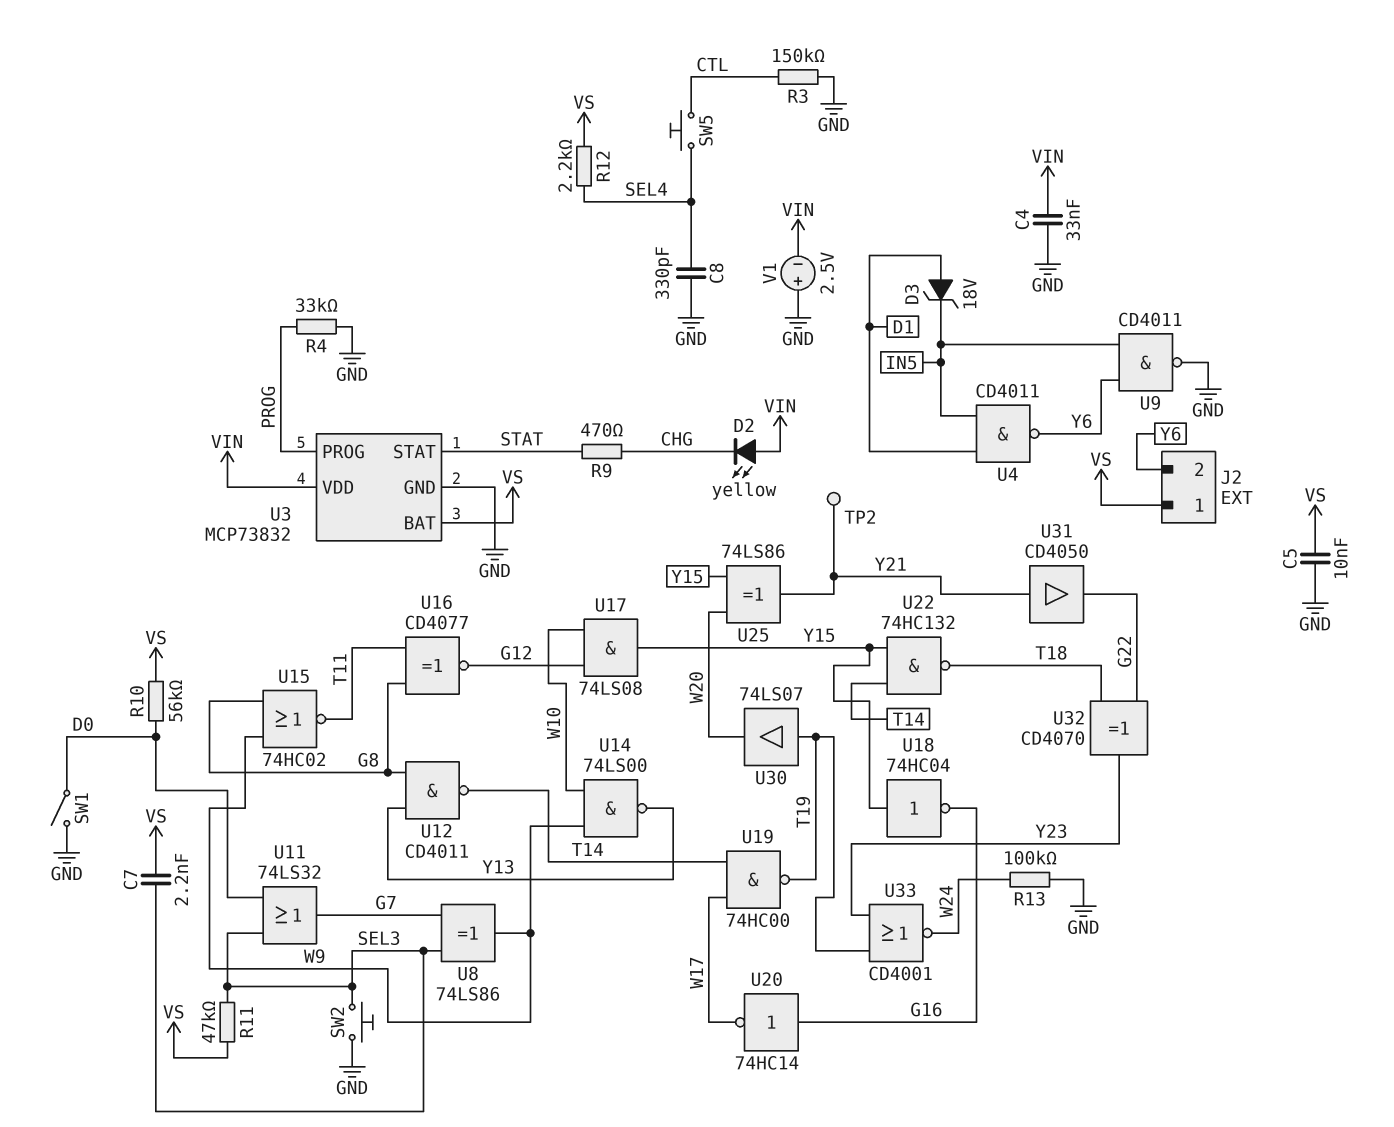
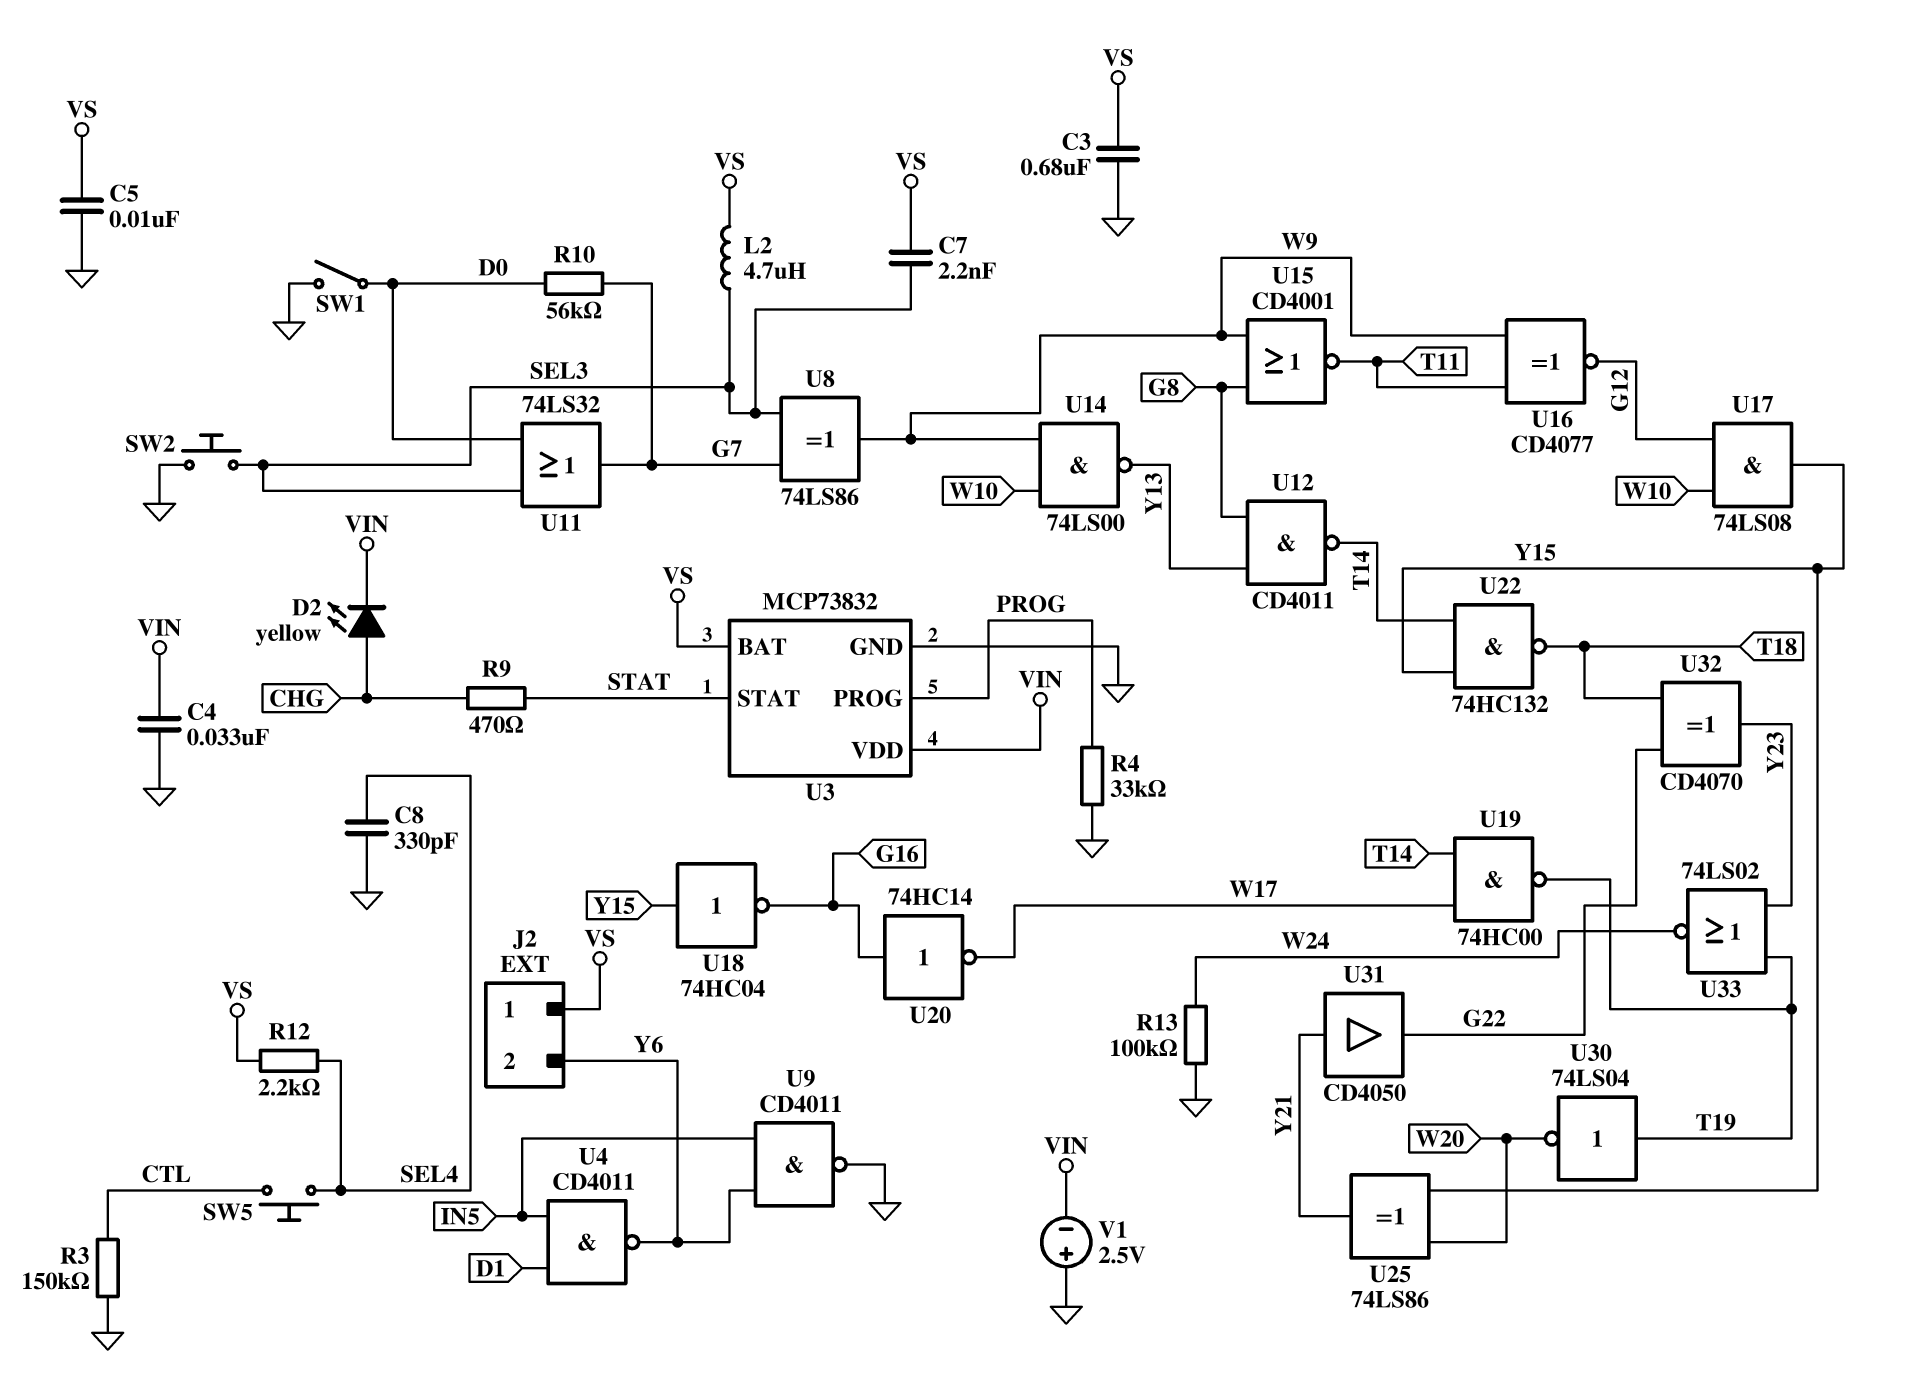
C3: none -> 680nF (GND, VS)
D2: LED yellow (A VIN, K CHG) -> LED yellow (A CHG, K VIN)
D3: zener 18V (A D1, K IN5) -> none
L2: none -> 4.7uH (SEL3, VS)
R10: 56k (D0, VS) -> 56k (D0, G7)
R11: 47k (SEL3, VS) -> none
TP2: test point (Y21) -> none
U15: NOR 74HC02 (in G8, in W9, out T11) -> NOR CD4001 (in G8, in W9, out T11)
U16: XNOR CD4077 (in G8, in T11, out G12) -> XNOR CD4077 (in T11, in W9, out G12)
U30: buffer 74LS07 (in T19, out W20) -> NOT 74LS04 (in T19, out W20)
U33: NOR CD4001 (in T19, in Y23, out W24) -> NOR 74LS02 (in T19, in Y23, out W24)

